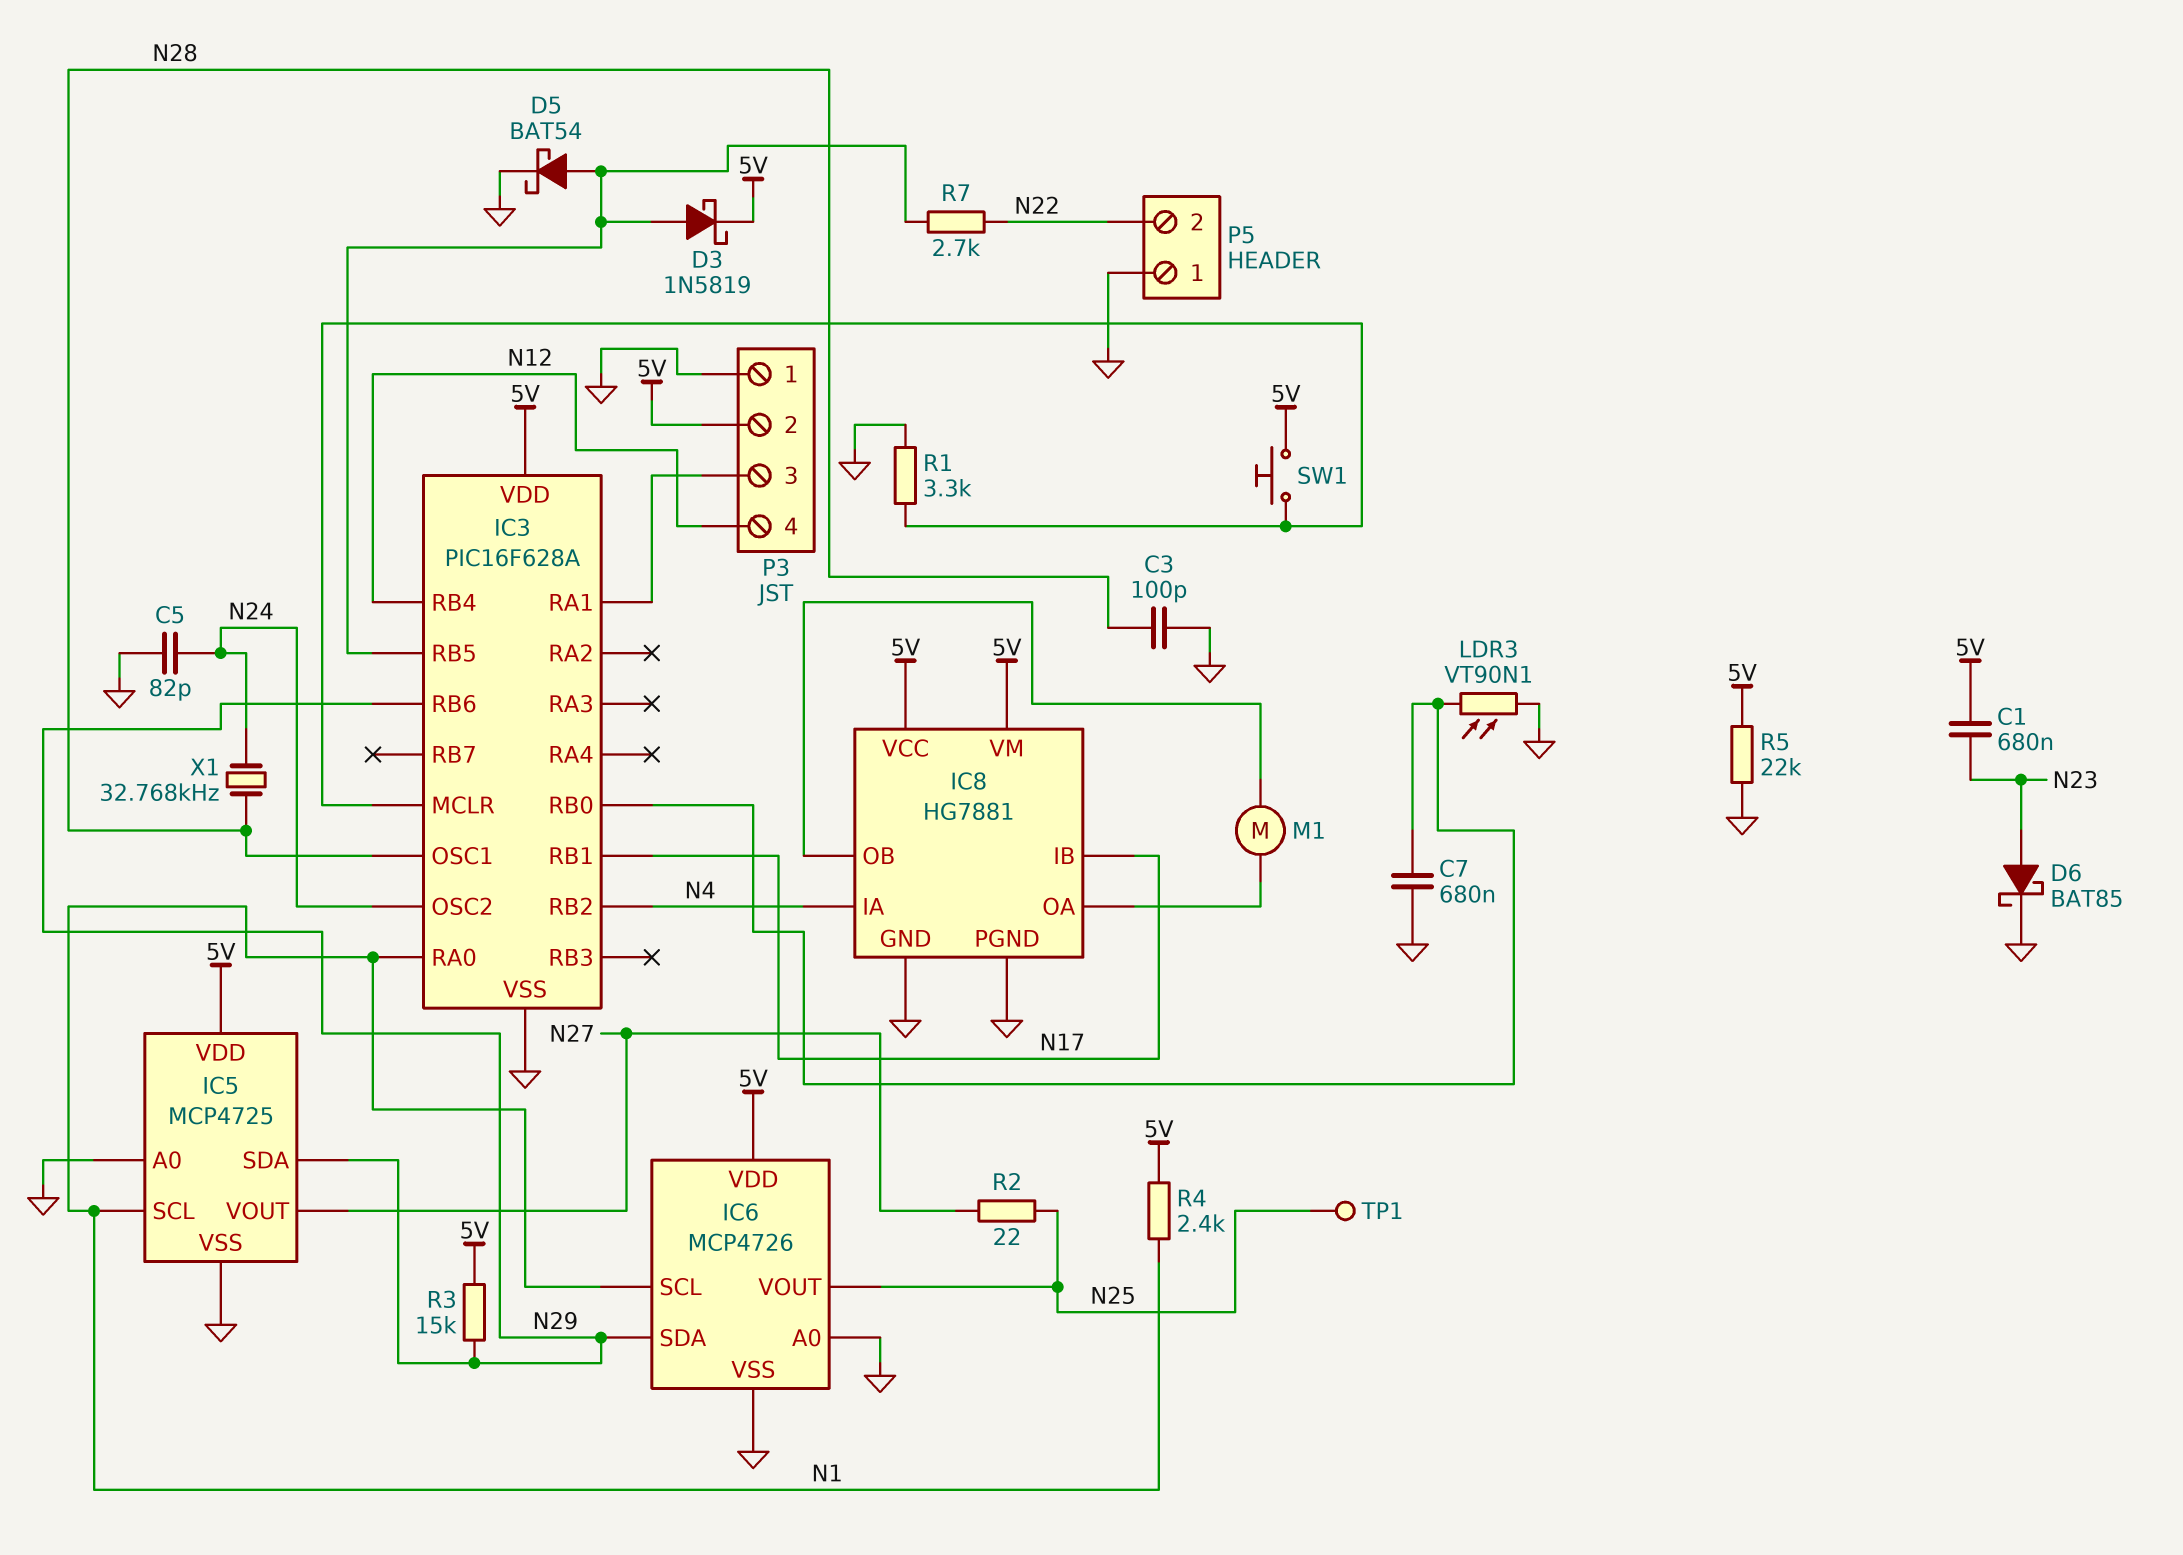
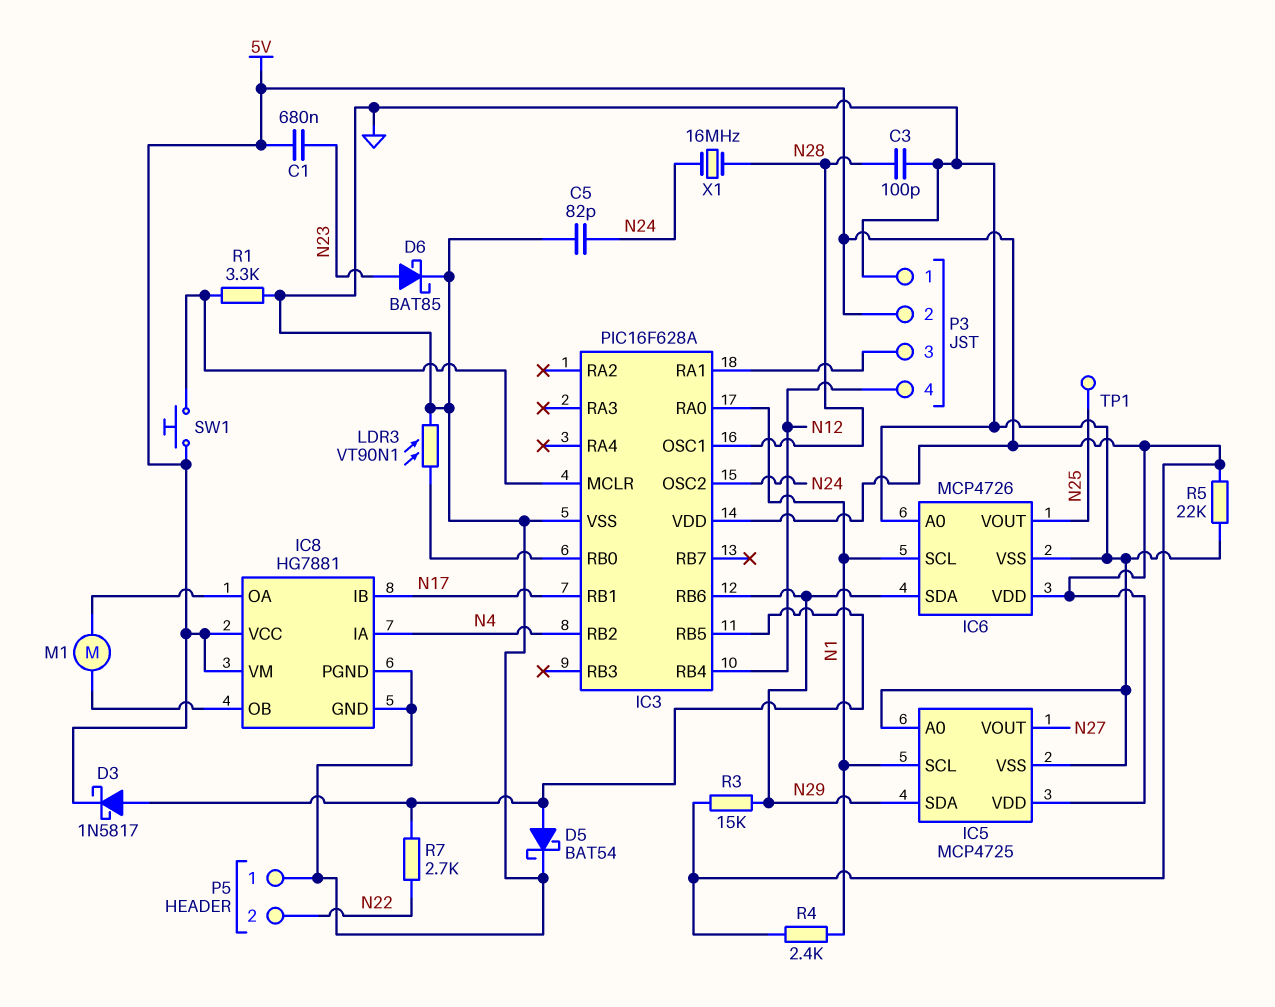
C7: 680nF (GND, IC3/RB0) -> none
D3: schottky 1N5819 (A IC3/RB5, K 5V) -> schottky 1N5817 (A IC3/RB5, K 5V)
R2: 22 (N25, N27) -> none
X1: 32.768kHz (N24, N28) -> 16MHz (N24, N28)

